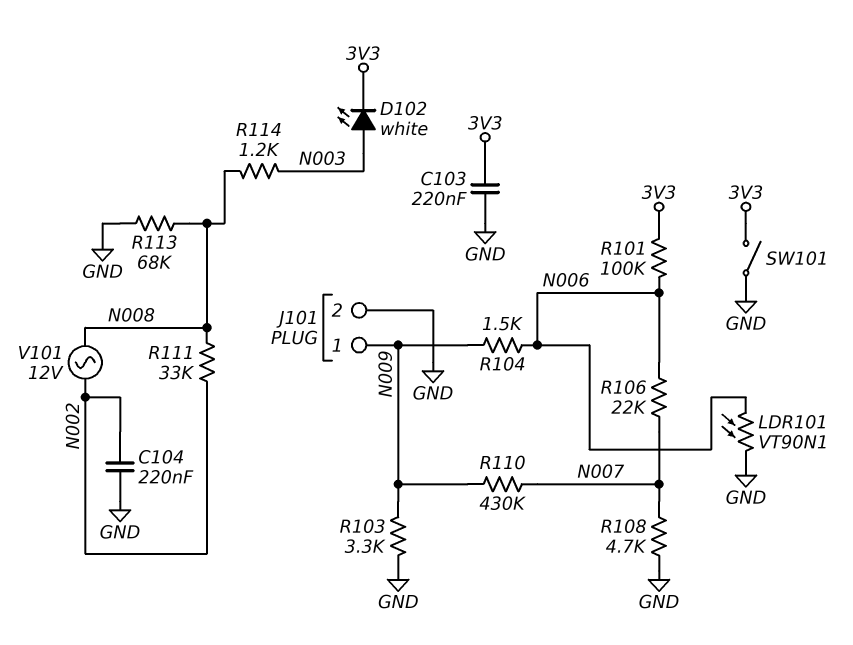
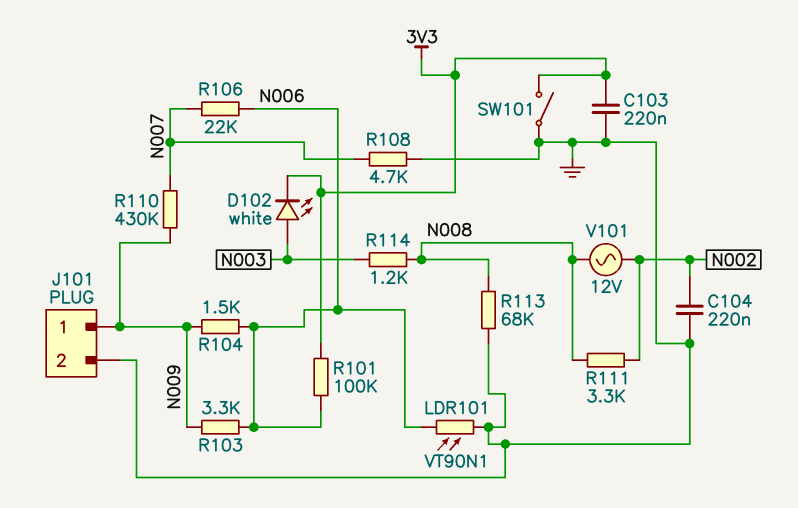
R103: 3.3k (GND, N009) -> 3.3k (N006, N009)
R111: 33k (N002, N008) -> 3.3k (N002, N008)

